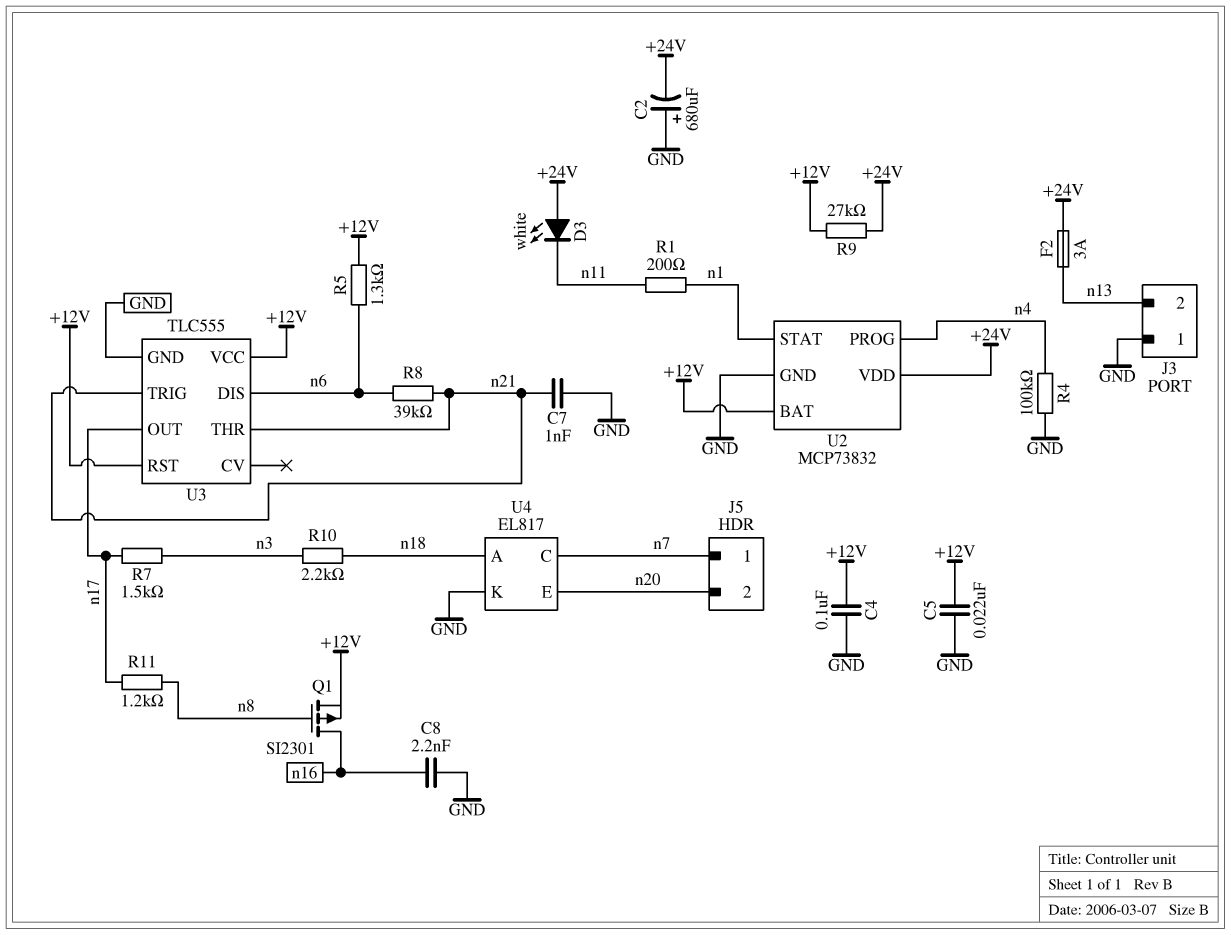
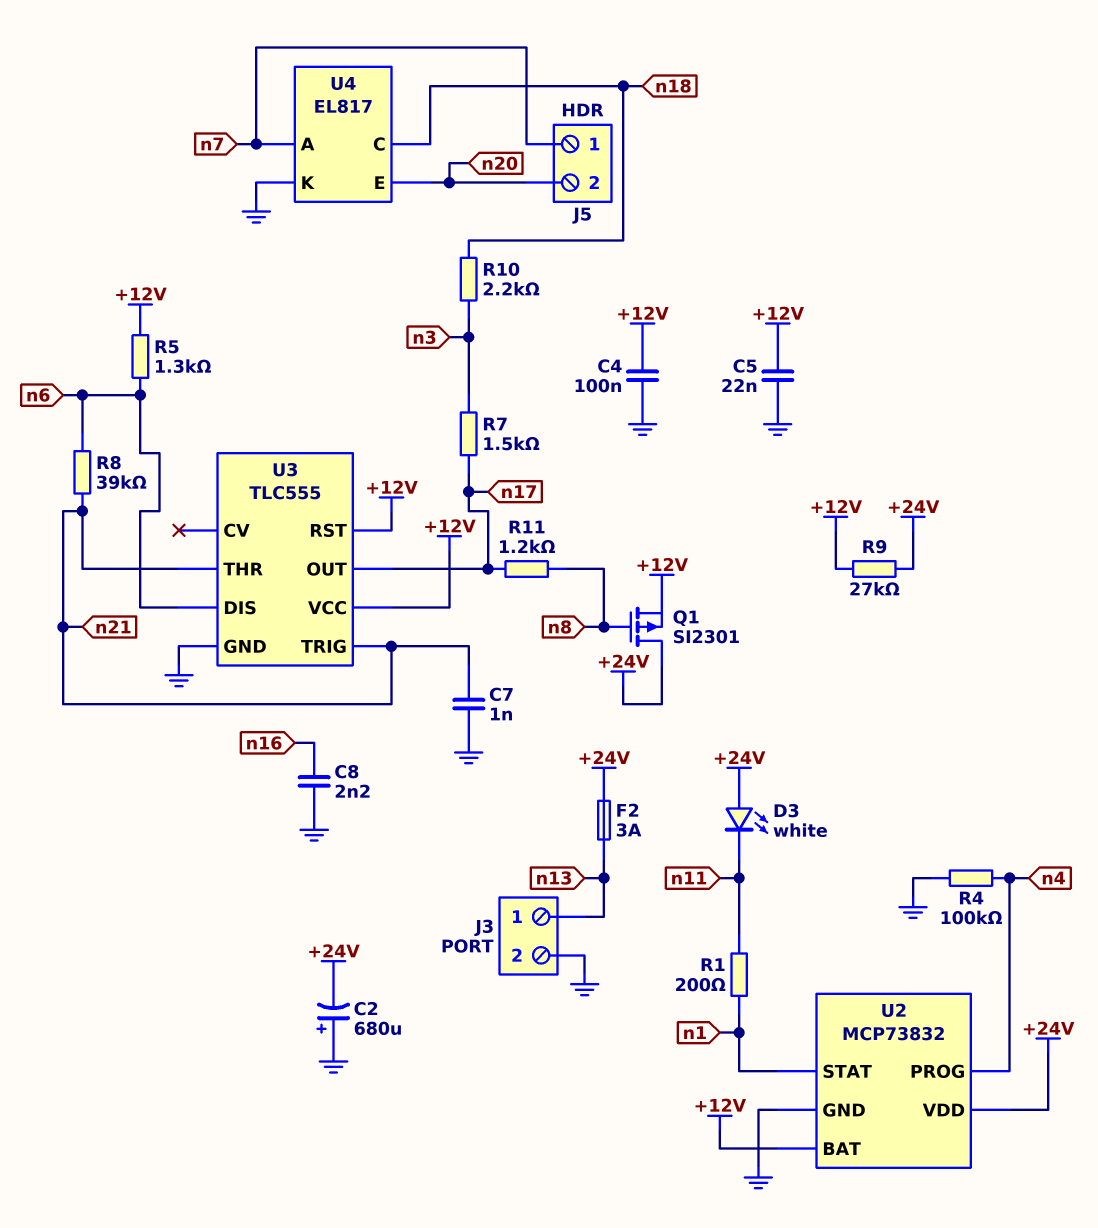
J3 pin 1: GND -> n13
J3 pin 2: n13 -> GND
Q1: PMOS SI2301 (G n8, D n16, S +12V) -> PMOS SI2301 (G n8, D +24V, S +12V)
U4 pin A: n18 -> n7
U4 pin C: n7 -> n18

